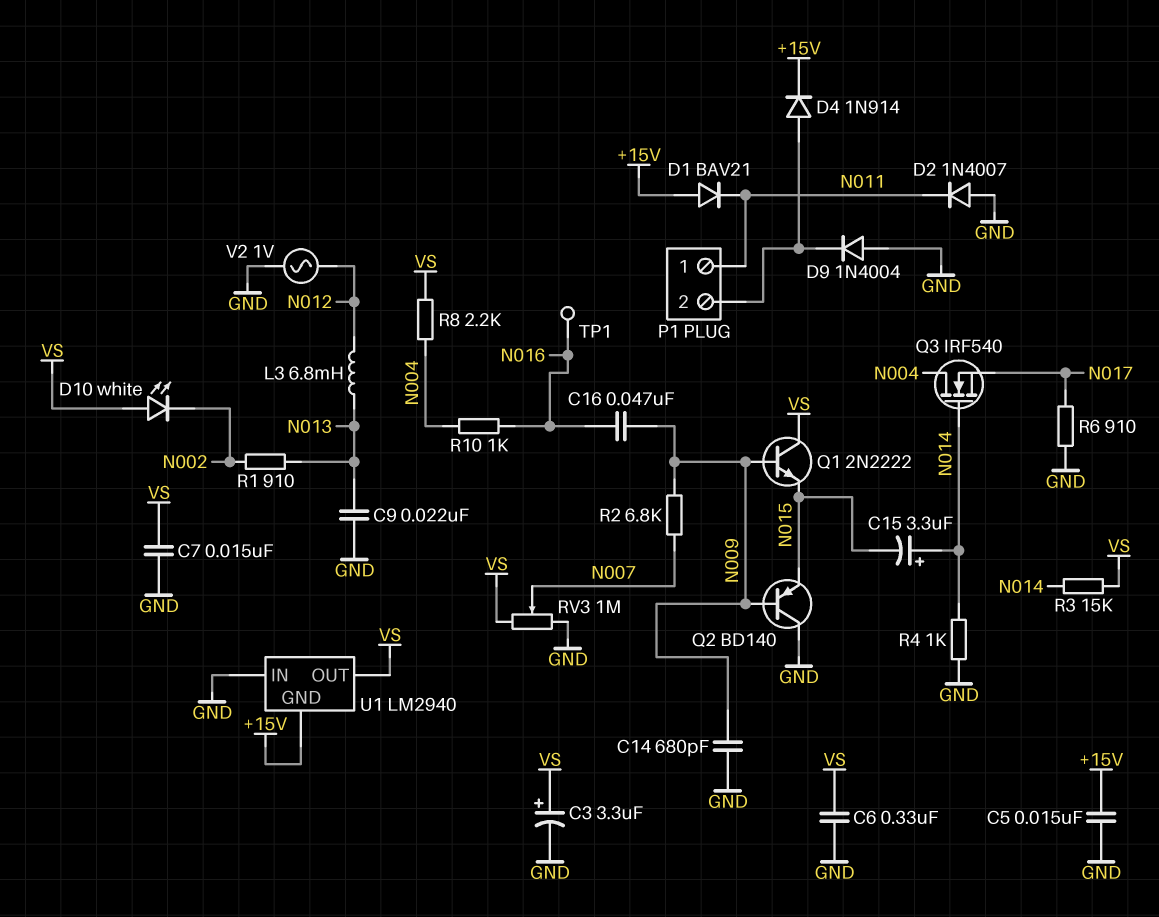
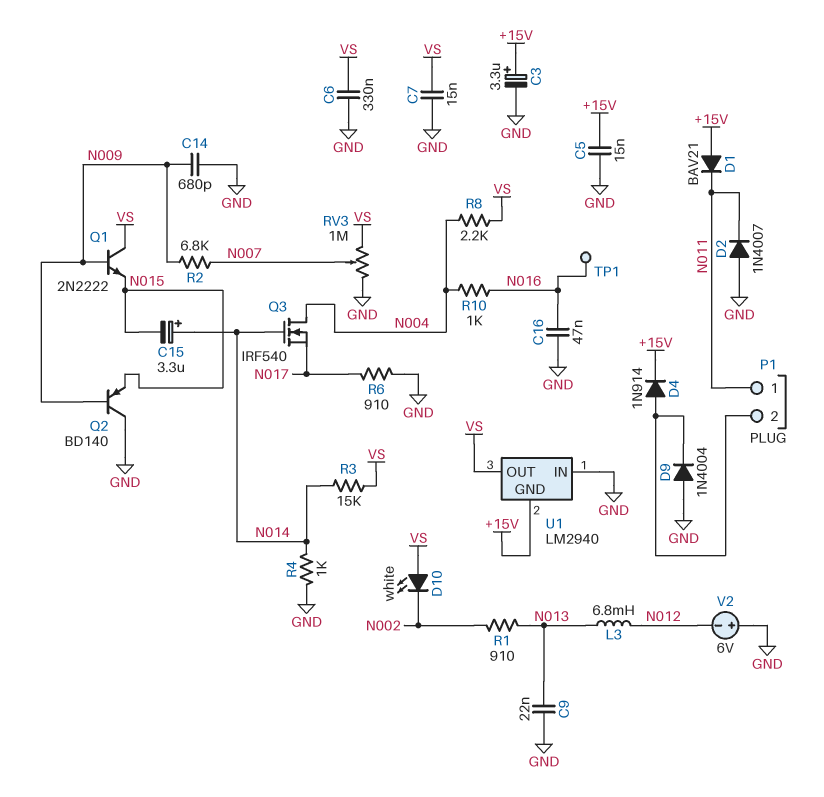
C3: 3.3uF (plus VS, minus GND) -> 3.3uF (plus +15V, minus GND)
C16: 47nF (N009, N016) -> 47nF (GND, N016)
V2: AC 1V (GND, N012) -> 6V (plus GND, minus N012)

